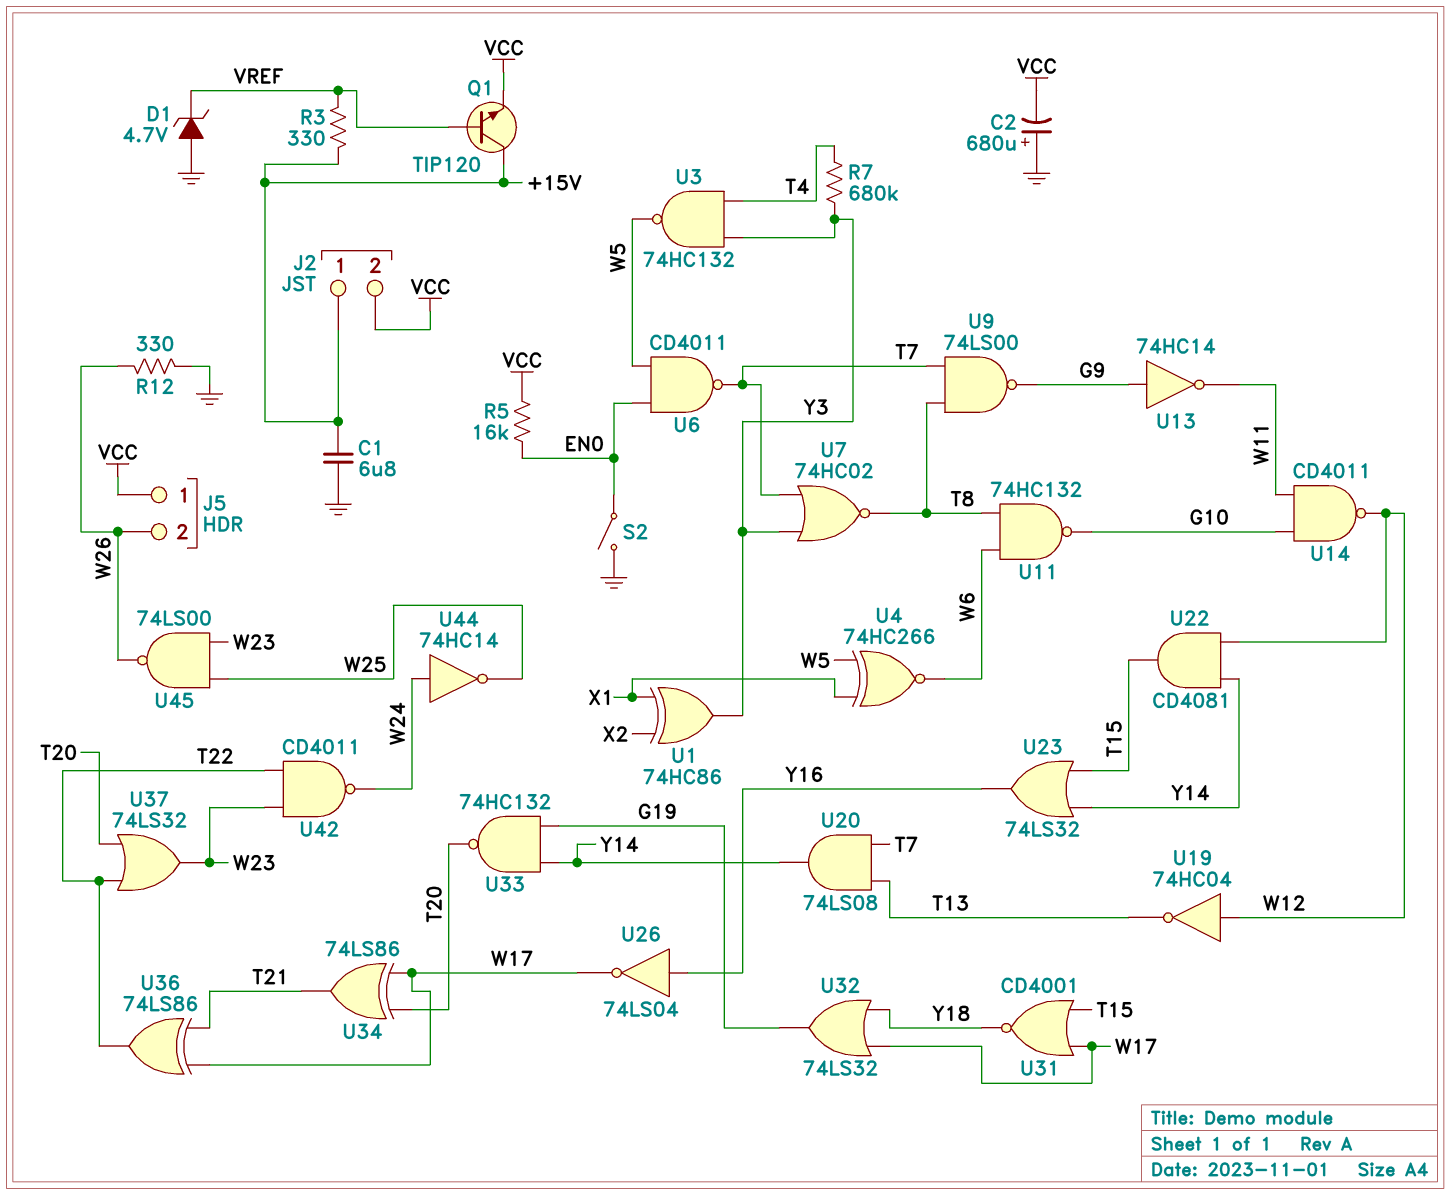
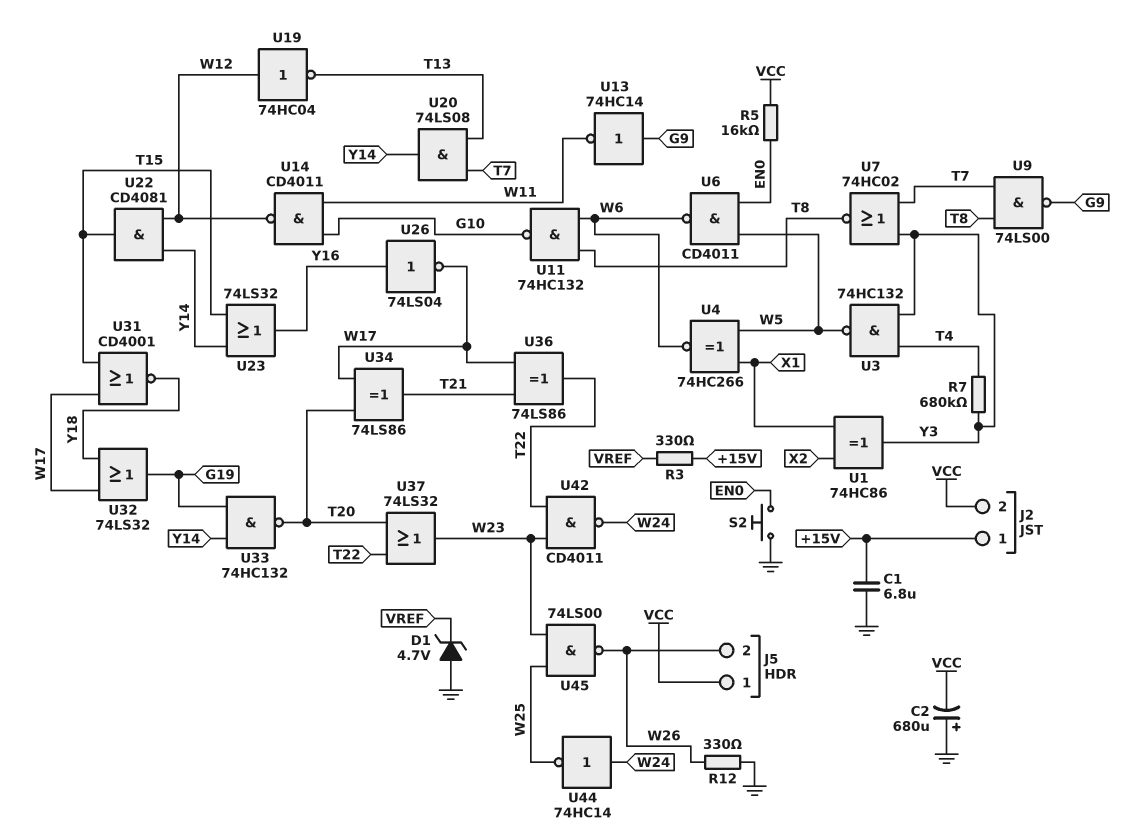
Q1: NPN TIP120 (B VREF, C +15V, E VCC) -> none
S2: switch (EN0, GND) -> button (EN0, GND)
U6: NAND CD4011 (in EN0, in W5, out T7) -> NAND CD4011 (in EN0, in W5, out W6)

